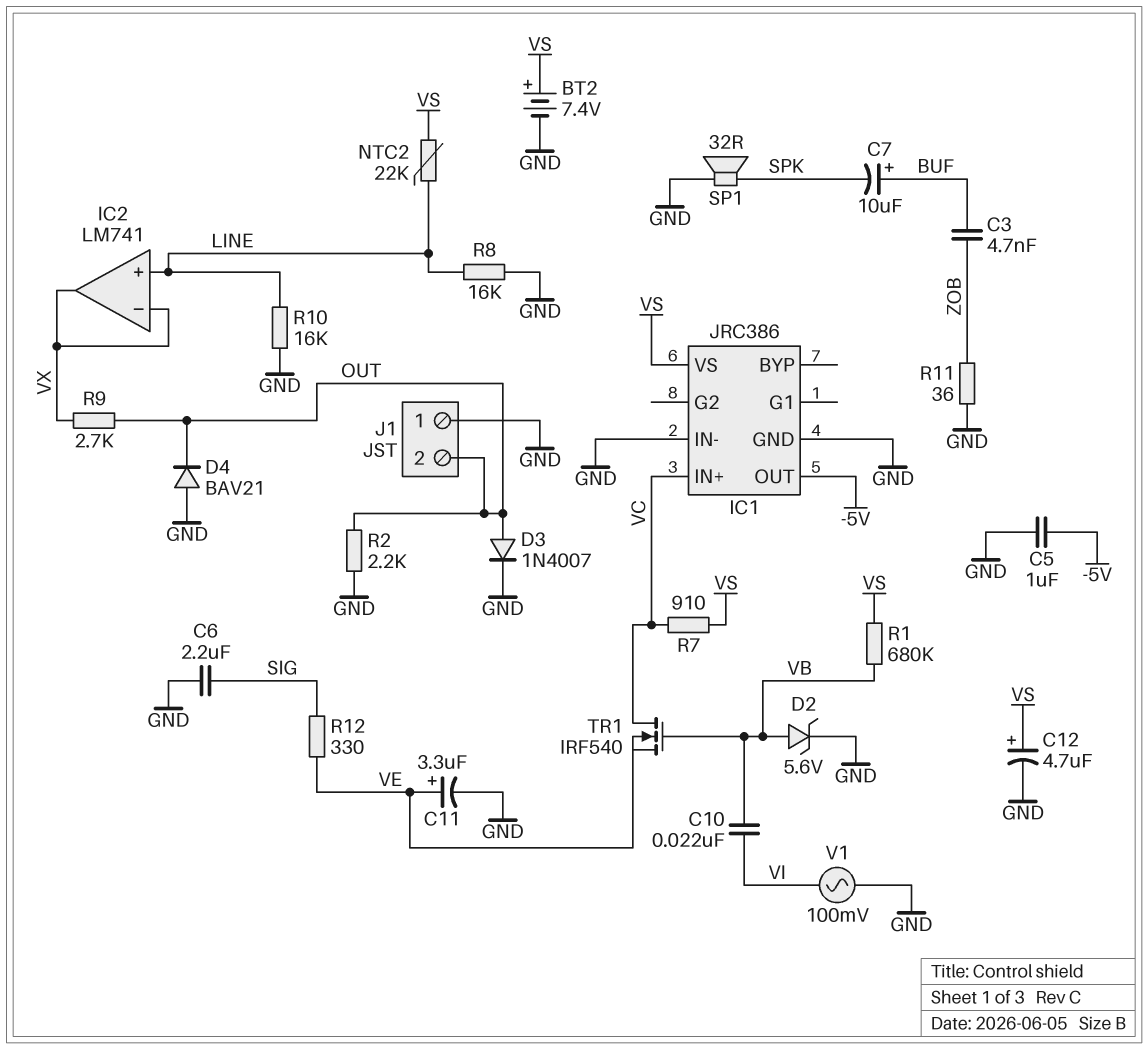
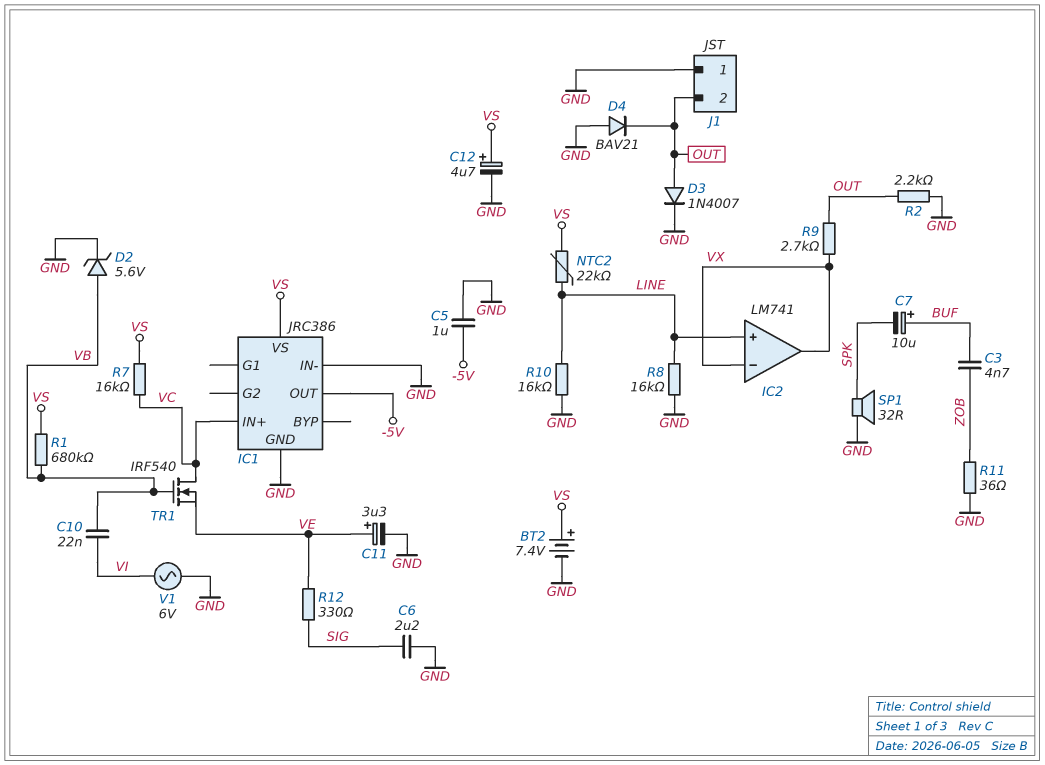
R7: 910 (VC, VS) -> 16k (VC, VS)
V1: AC 100mV (GND, VI) -> AC 6V (GND, VI)

